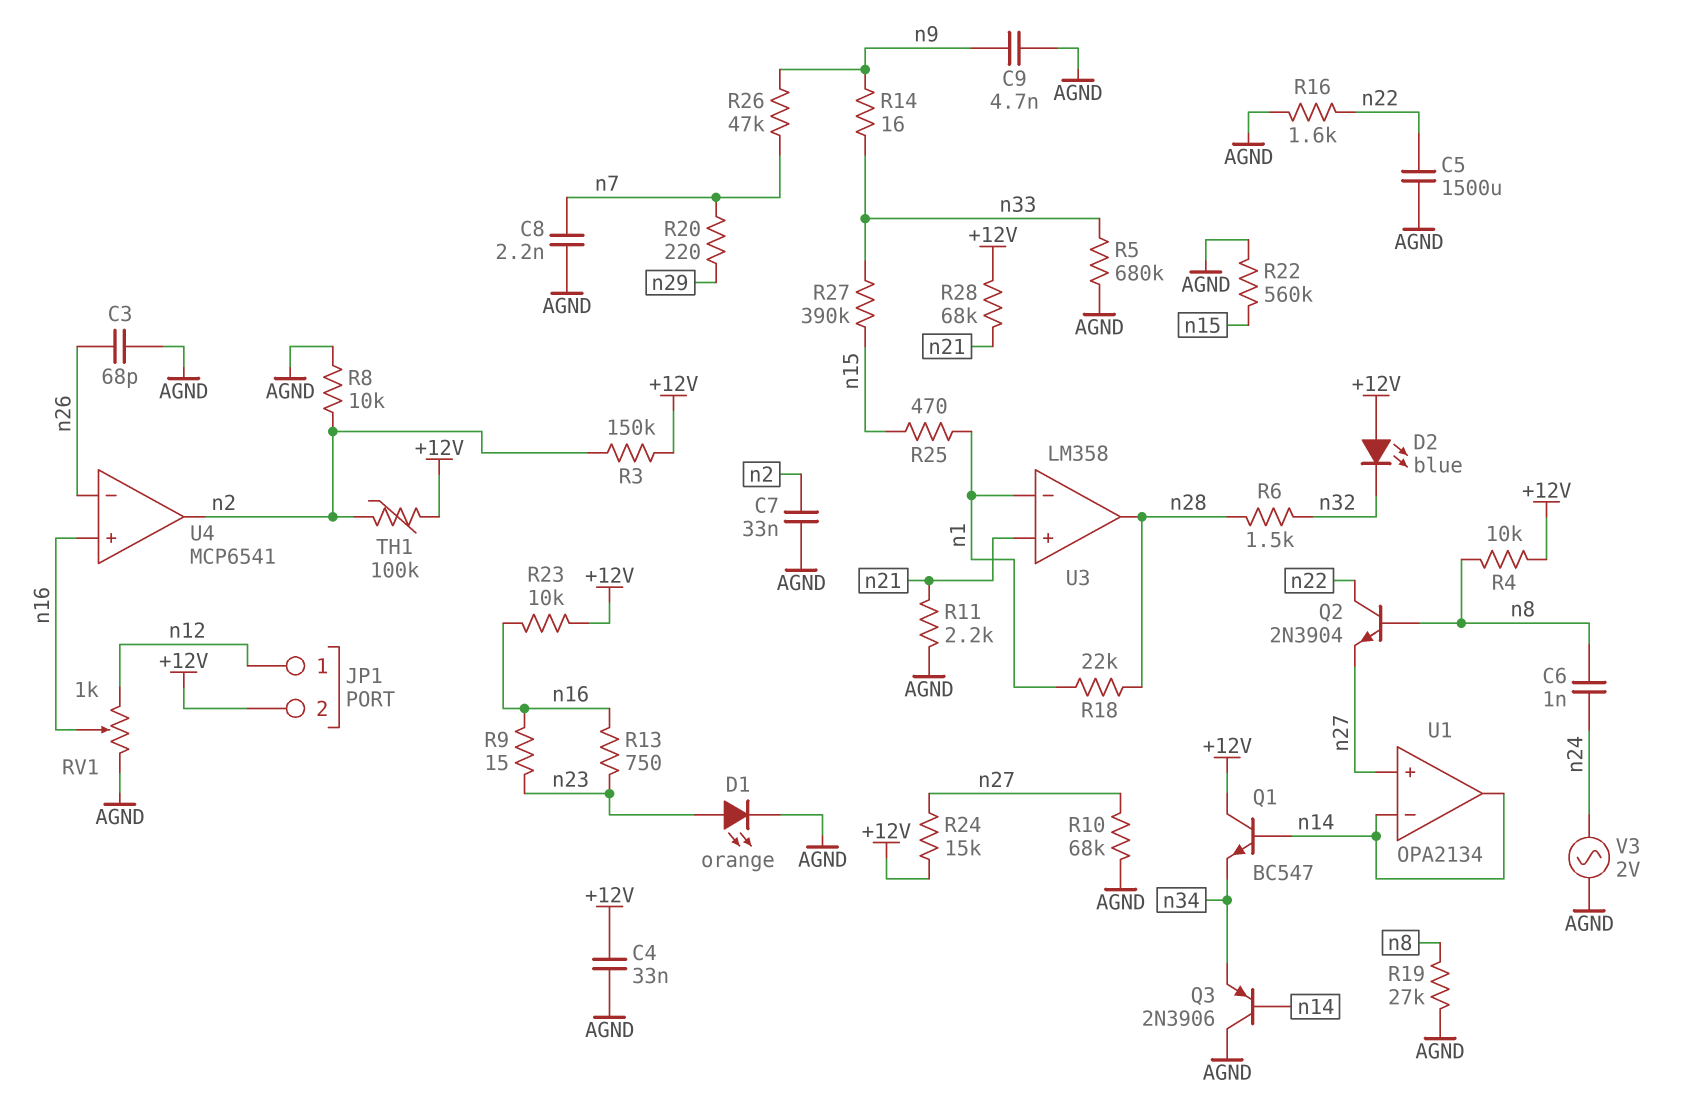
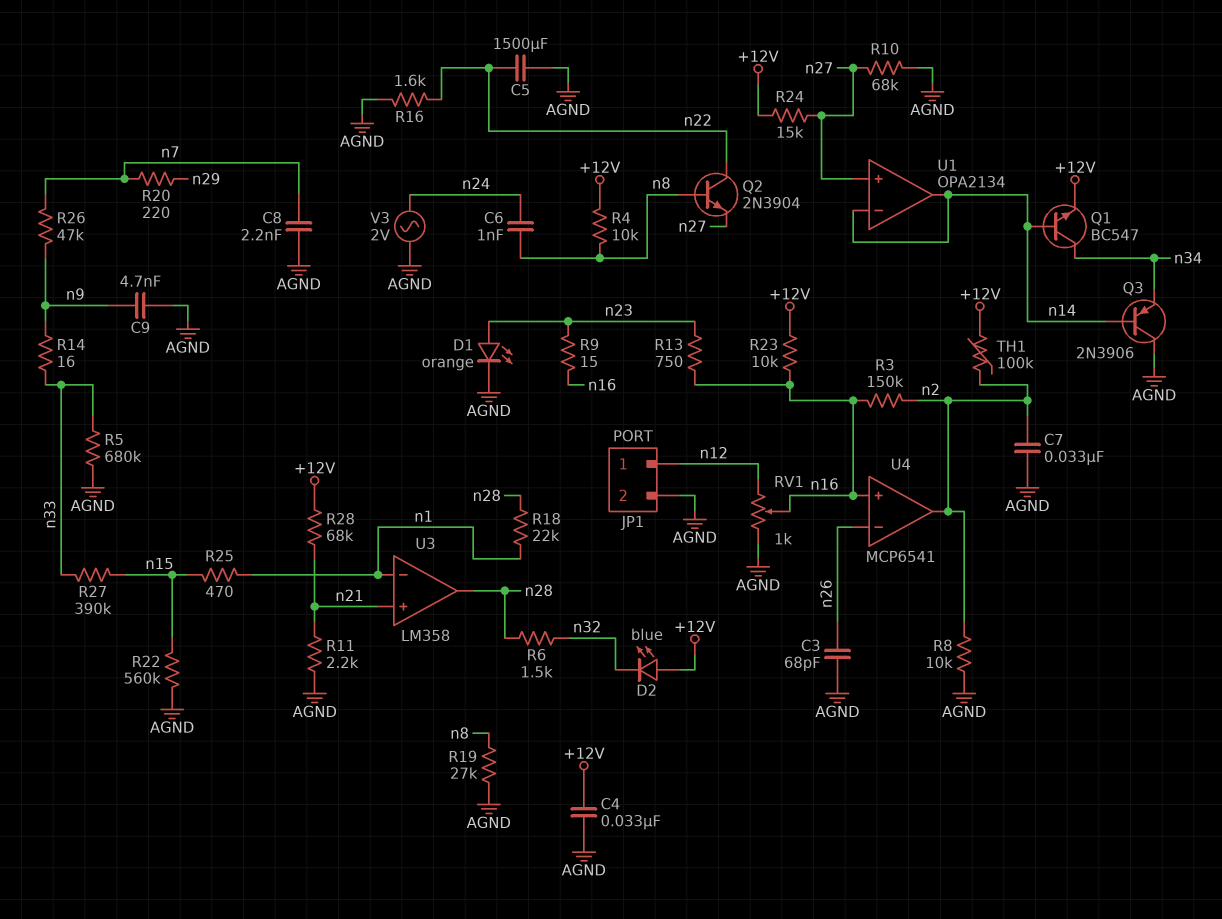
JP1 pin 2: +12V -> AGND
Q1: NPN BC547 (B n14, C +12V, E n34) -> NPN BC547 (B n14, C n34, E +12V)
R3: 150k (+12V, n2) -> 150k (n2, n16)

